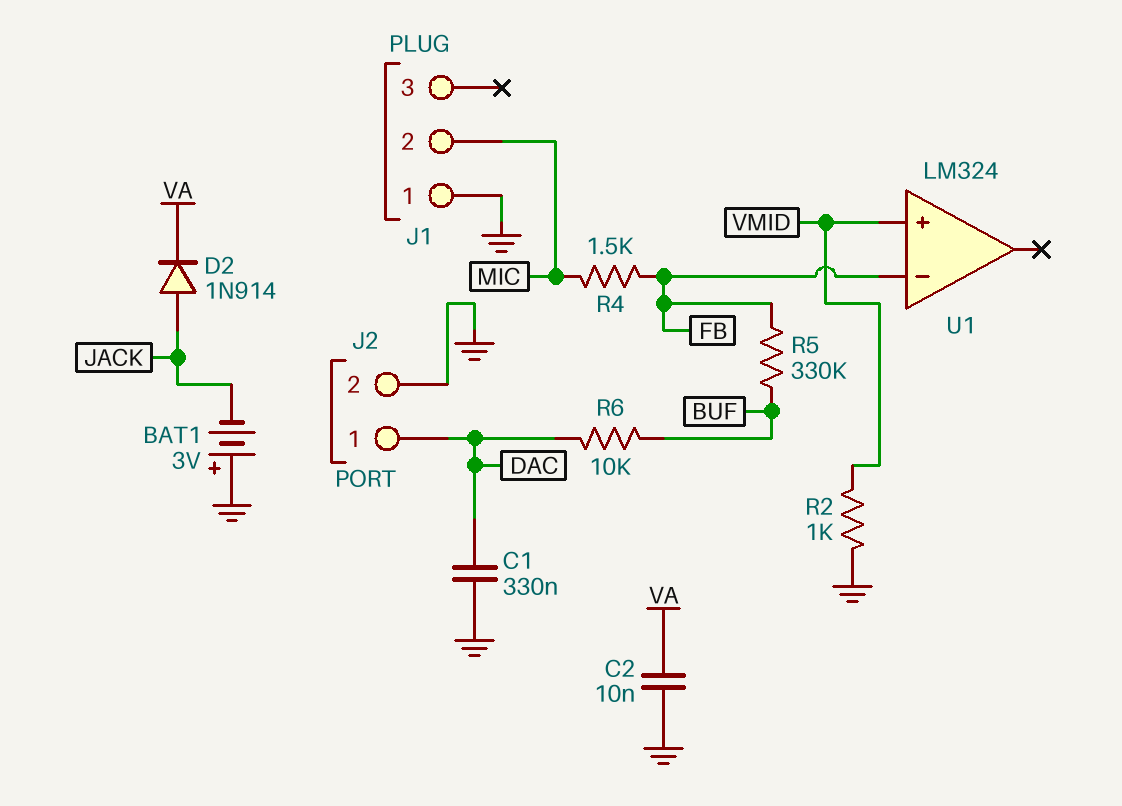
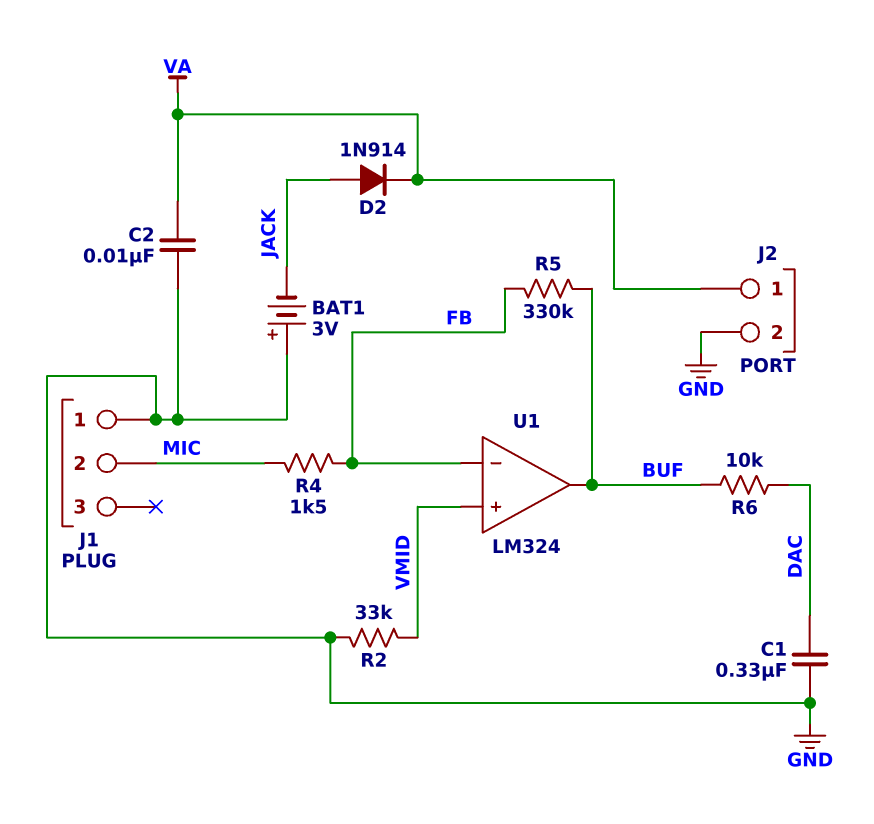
J2 pin 1: DAC -> VA
R2: 1k (GND, VMID) -> 33k (GND, VMID)
U1 pin out: none -> BUF

